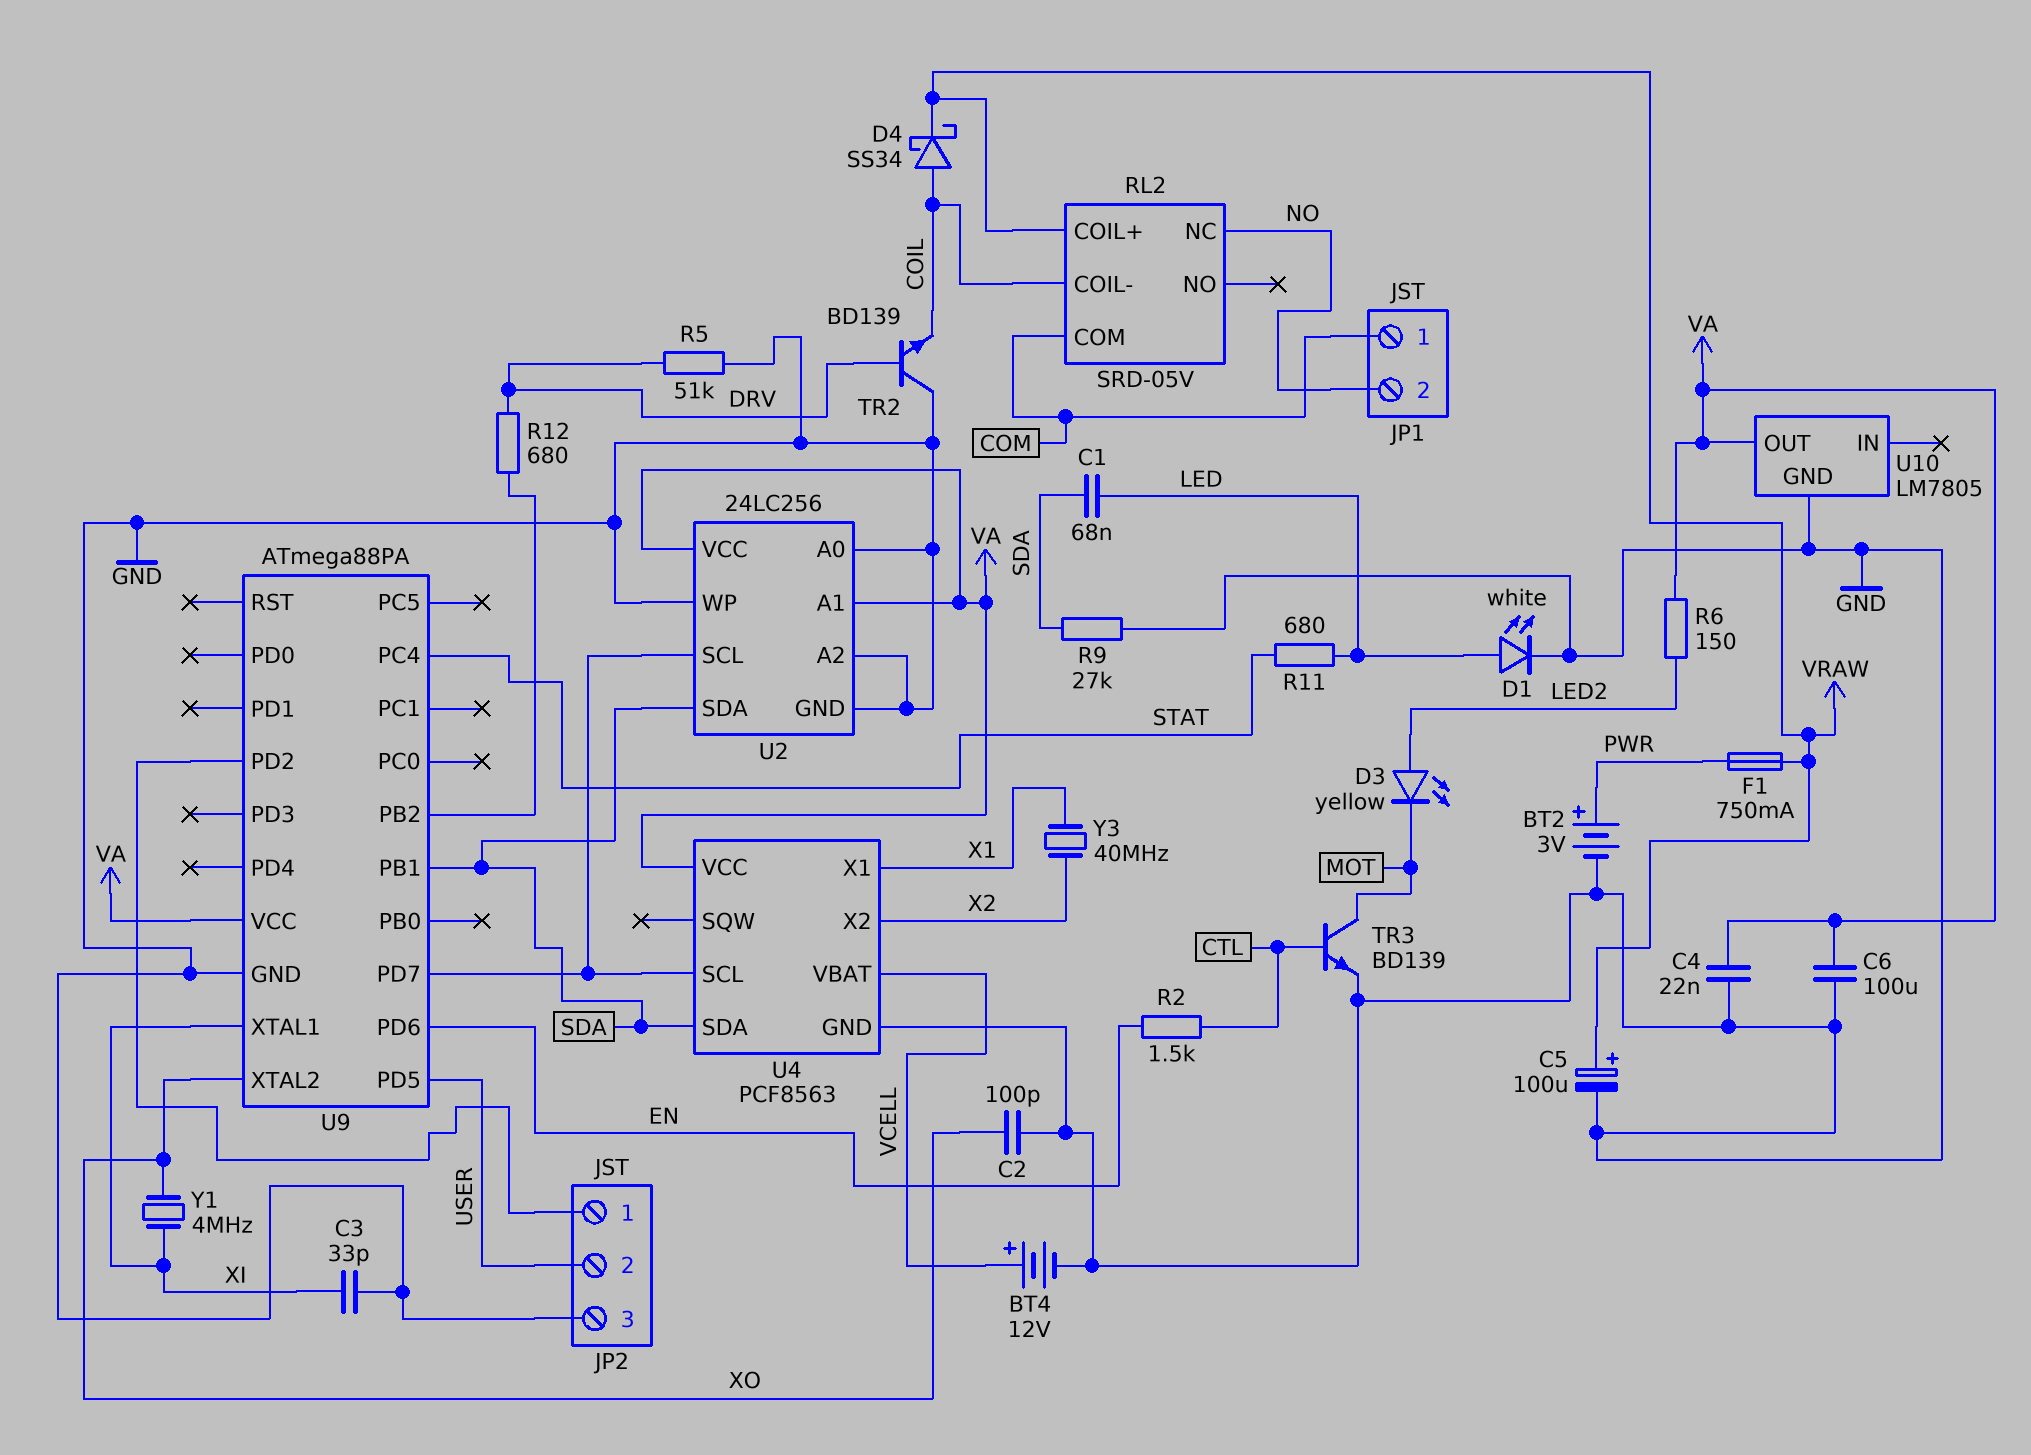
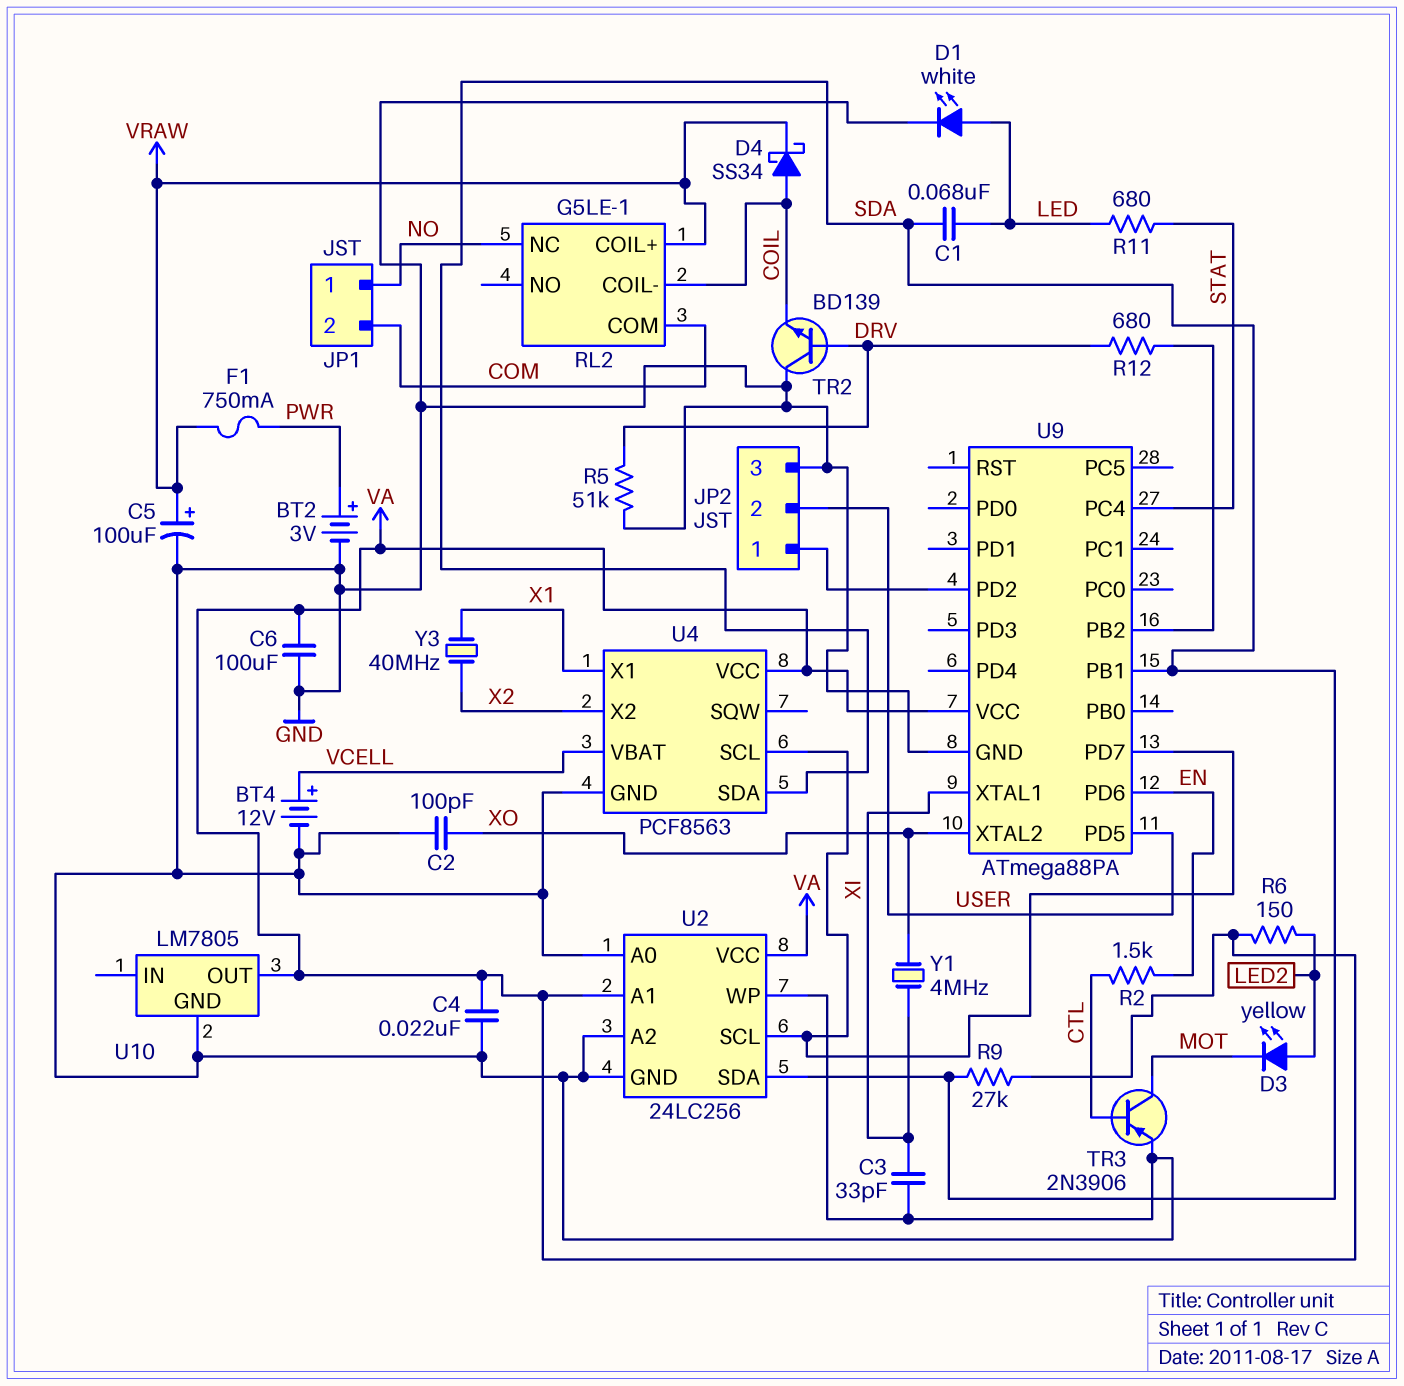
JP1 pin 1: COM -> NO
JP1 pin 2: NO -> COM
R9: 27k (GND, SDA) -> 27k (SDA, VA)
RL2: SRD-05V -> G5LE-1
TR3: NPN BD139 (B CTL, C MOT, E GND) -> PNP 2N3906 (B CTL, C MOT, E GND)

